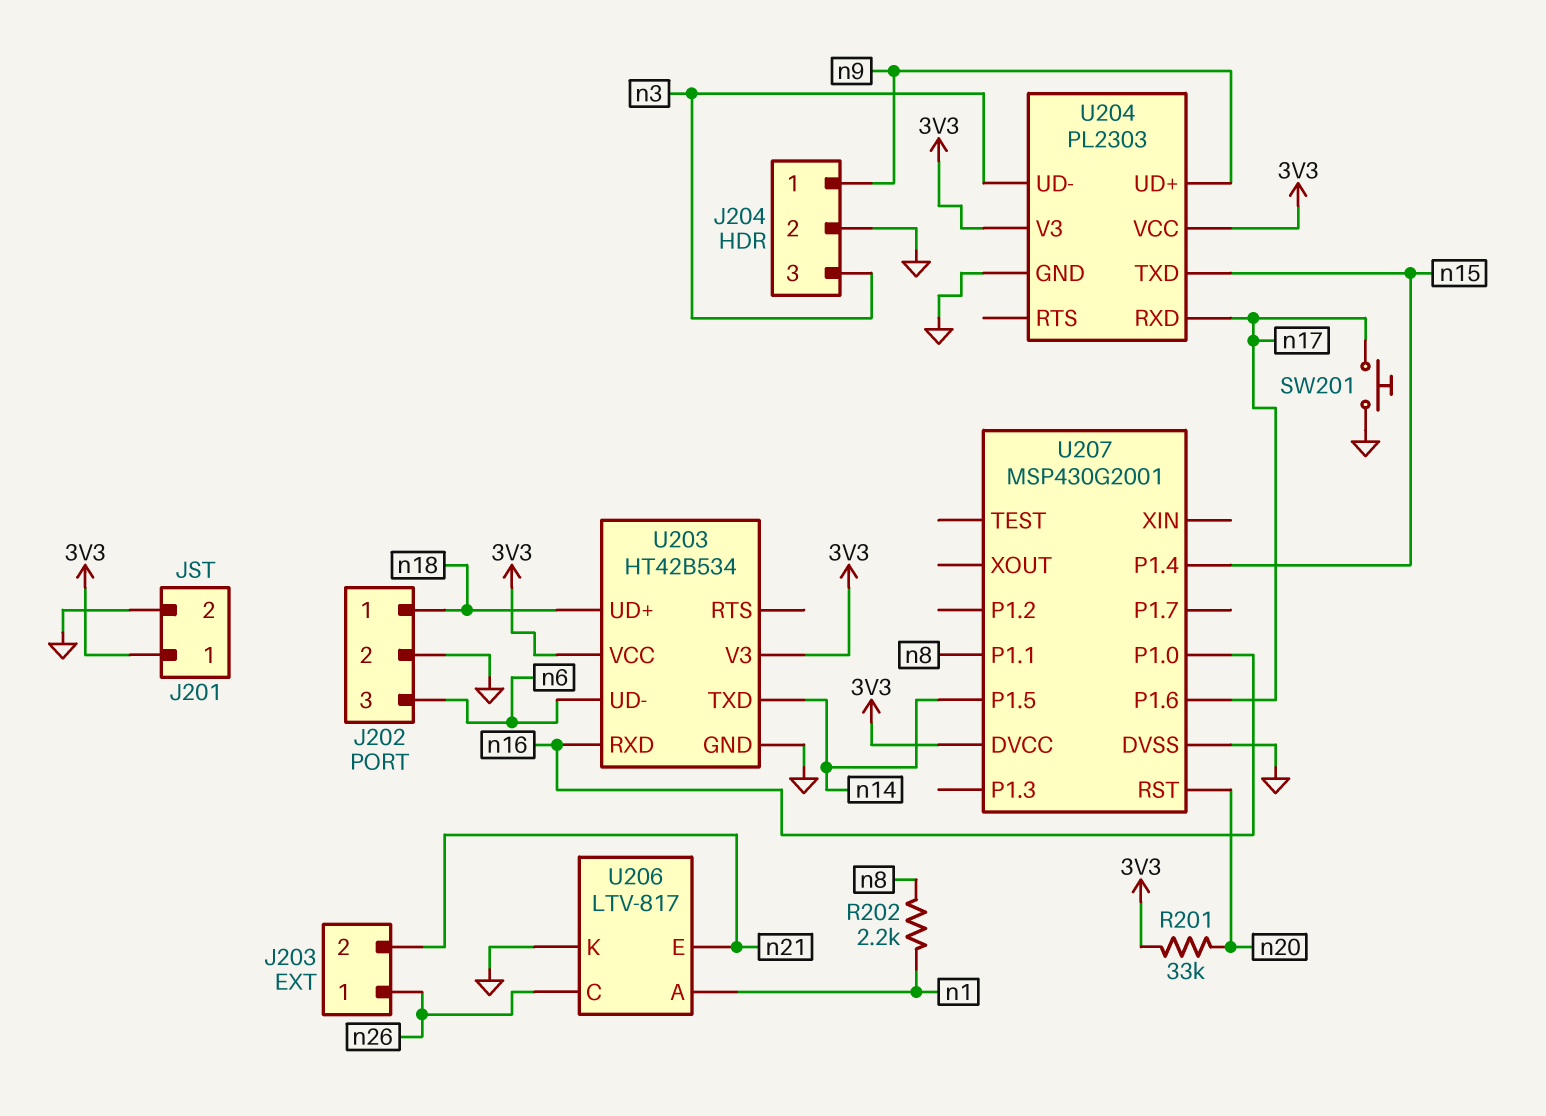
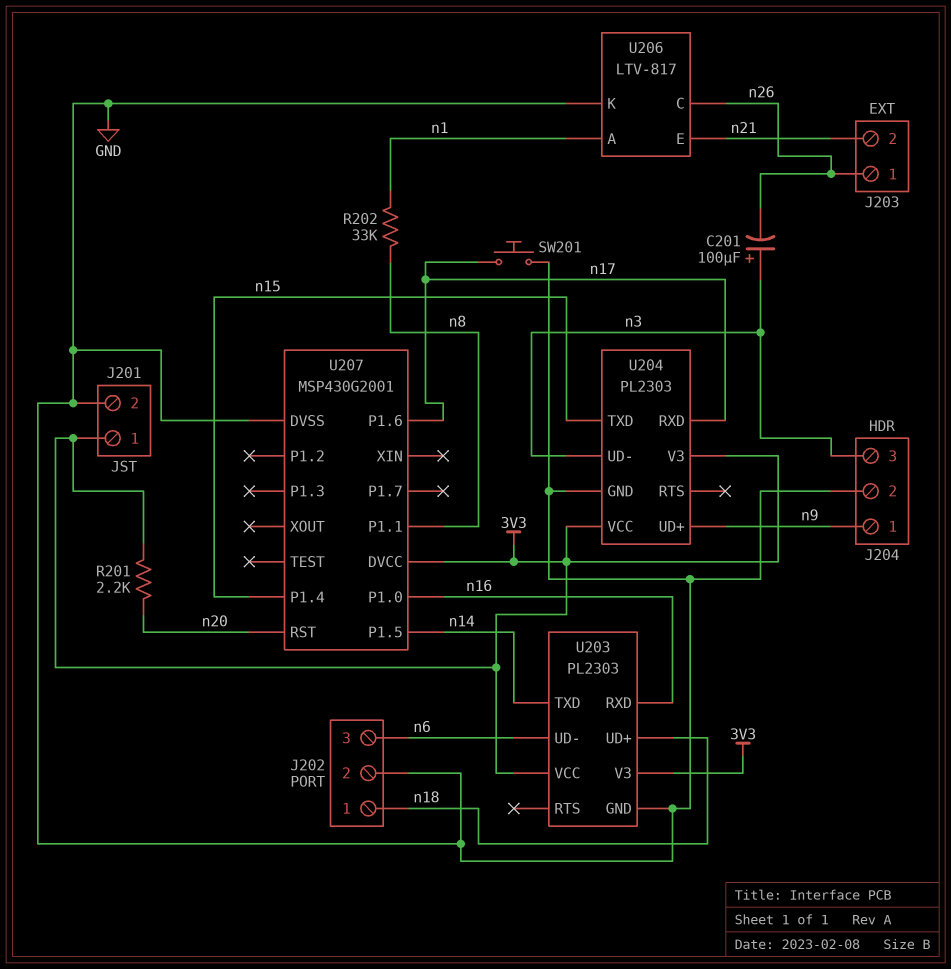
C201: none -> 100uF (plus n3, minus n26)
R201: 33k (3V3, n20) -> 2.2k (3V3, n20)
R202: 2.2k (n1, n8) -> 33k (n1, n8)
U203: HT42B534 -> PL2303

